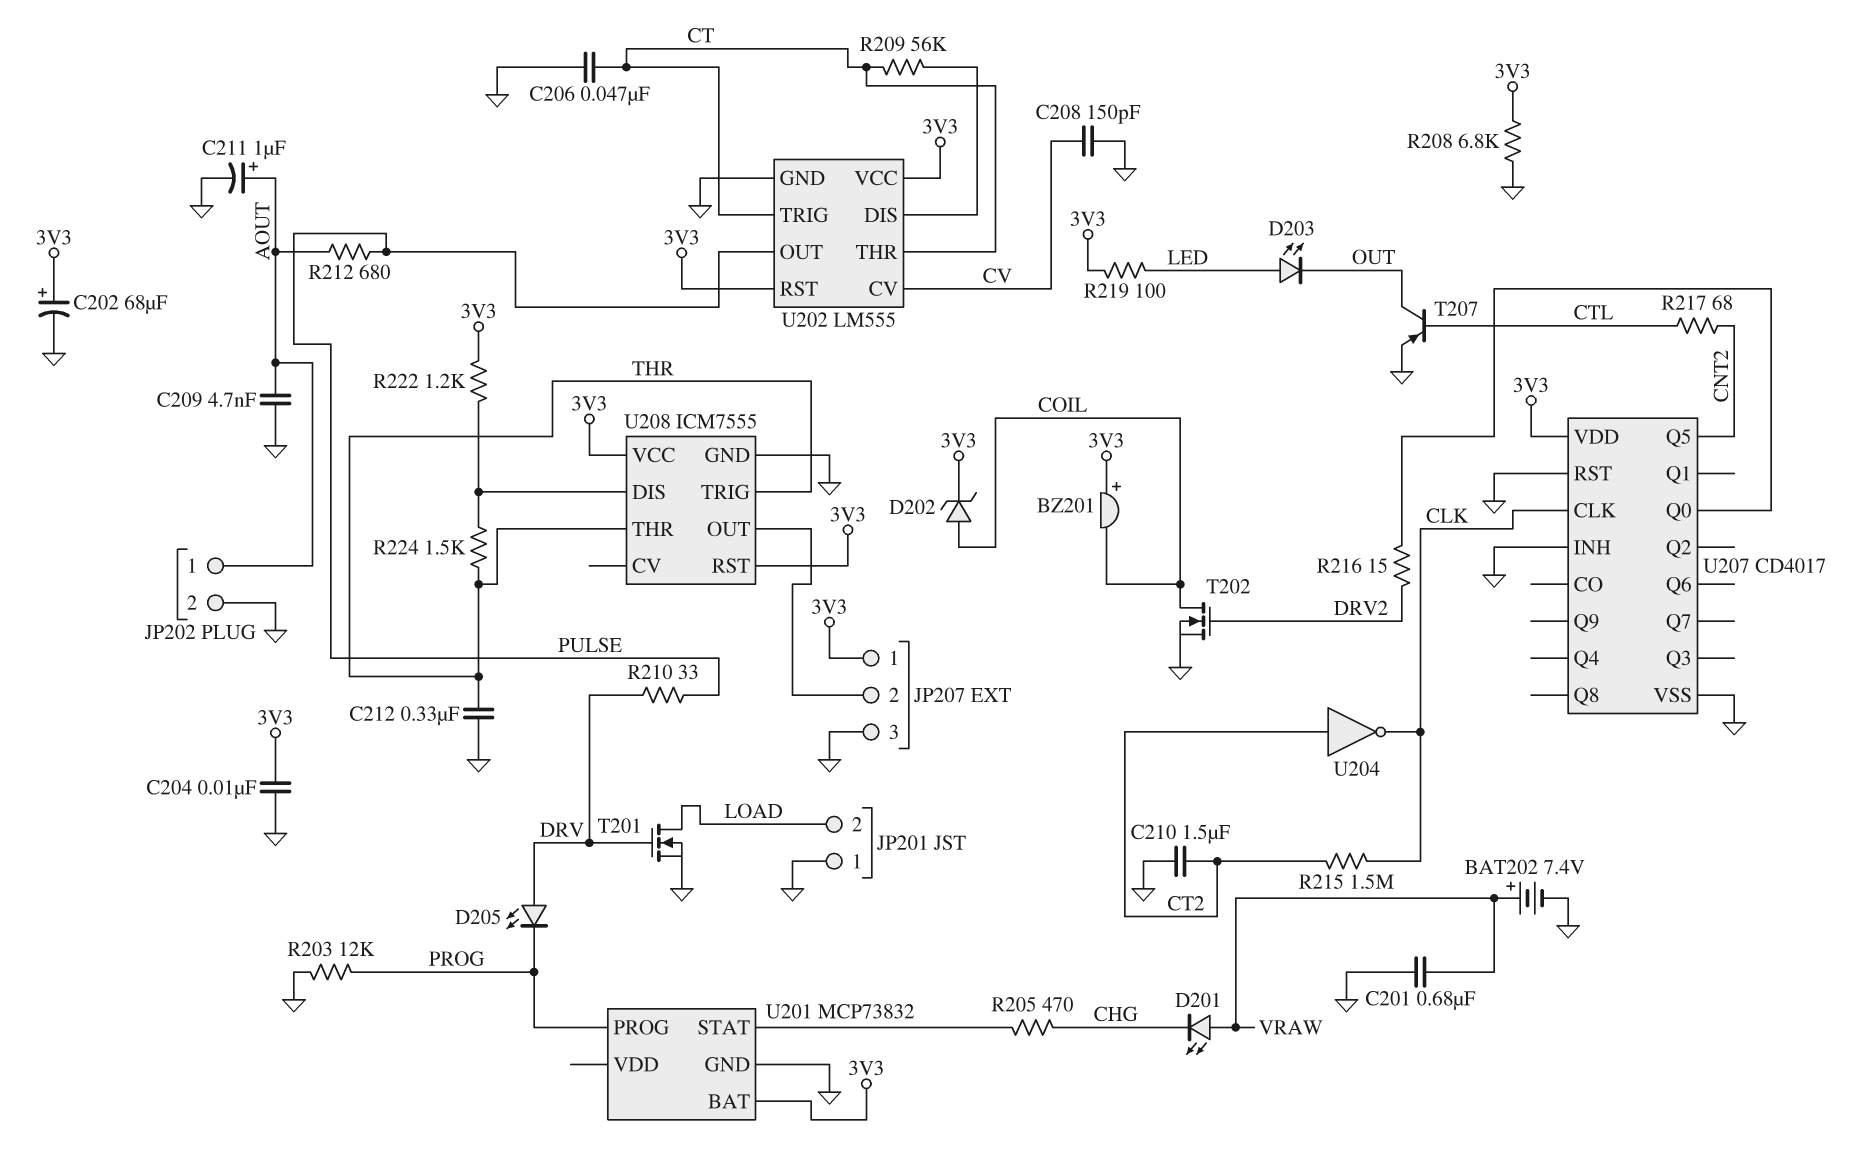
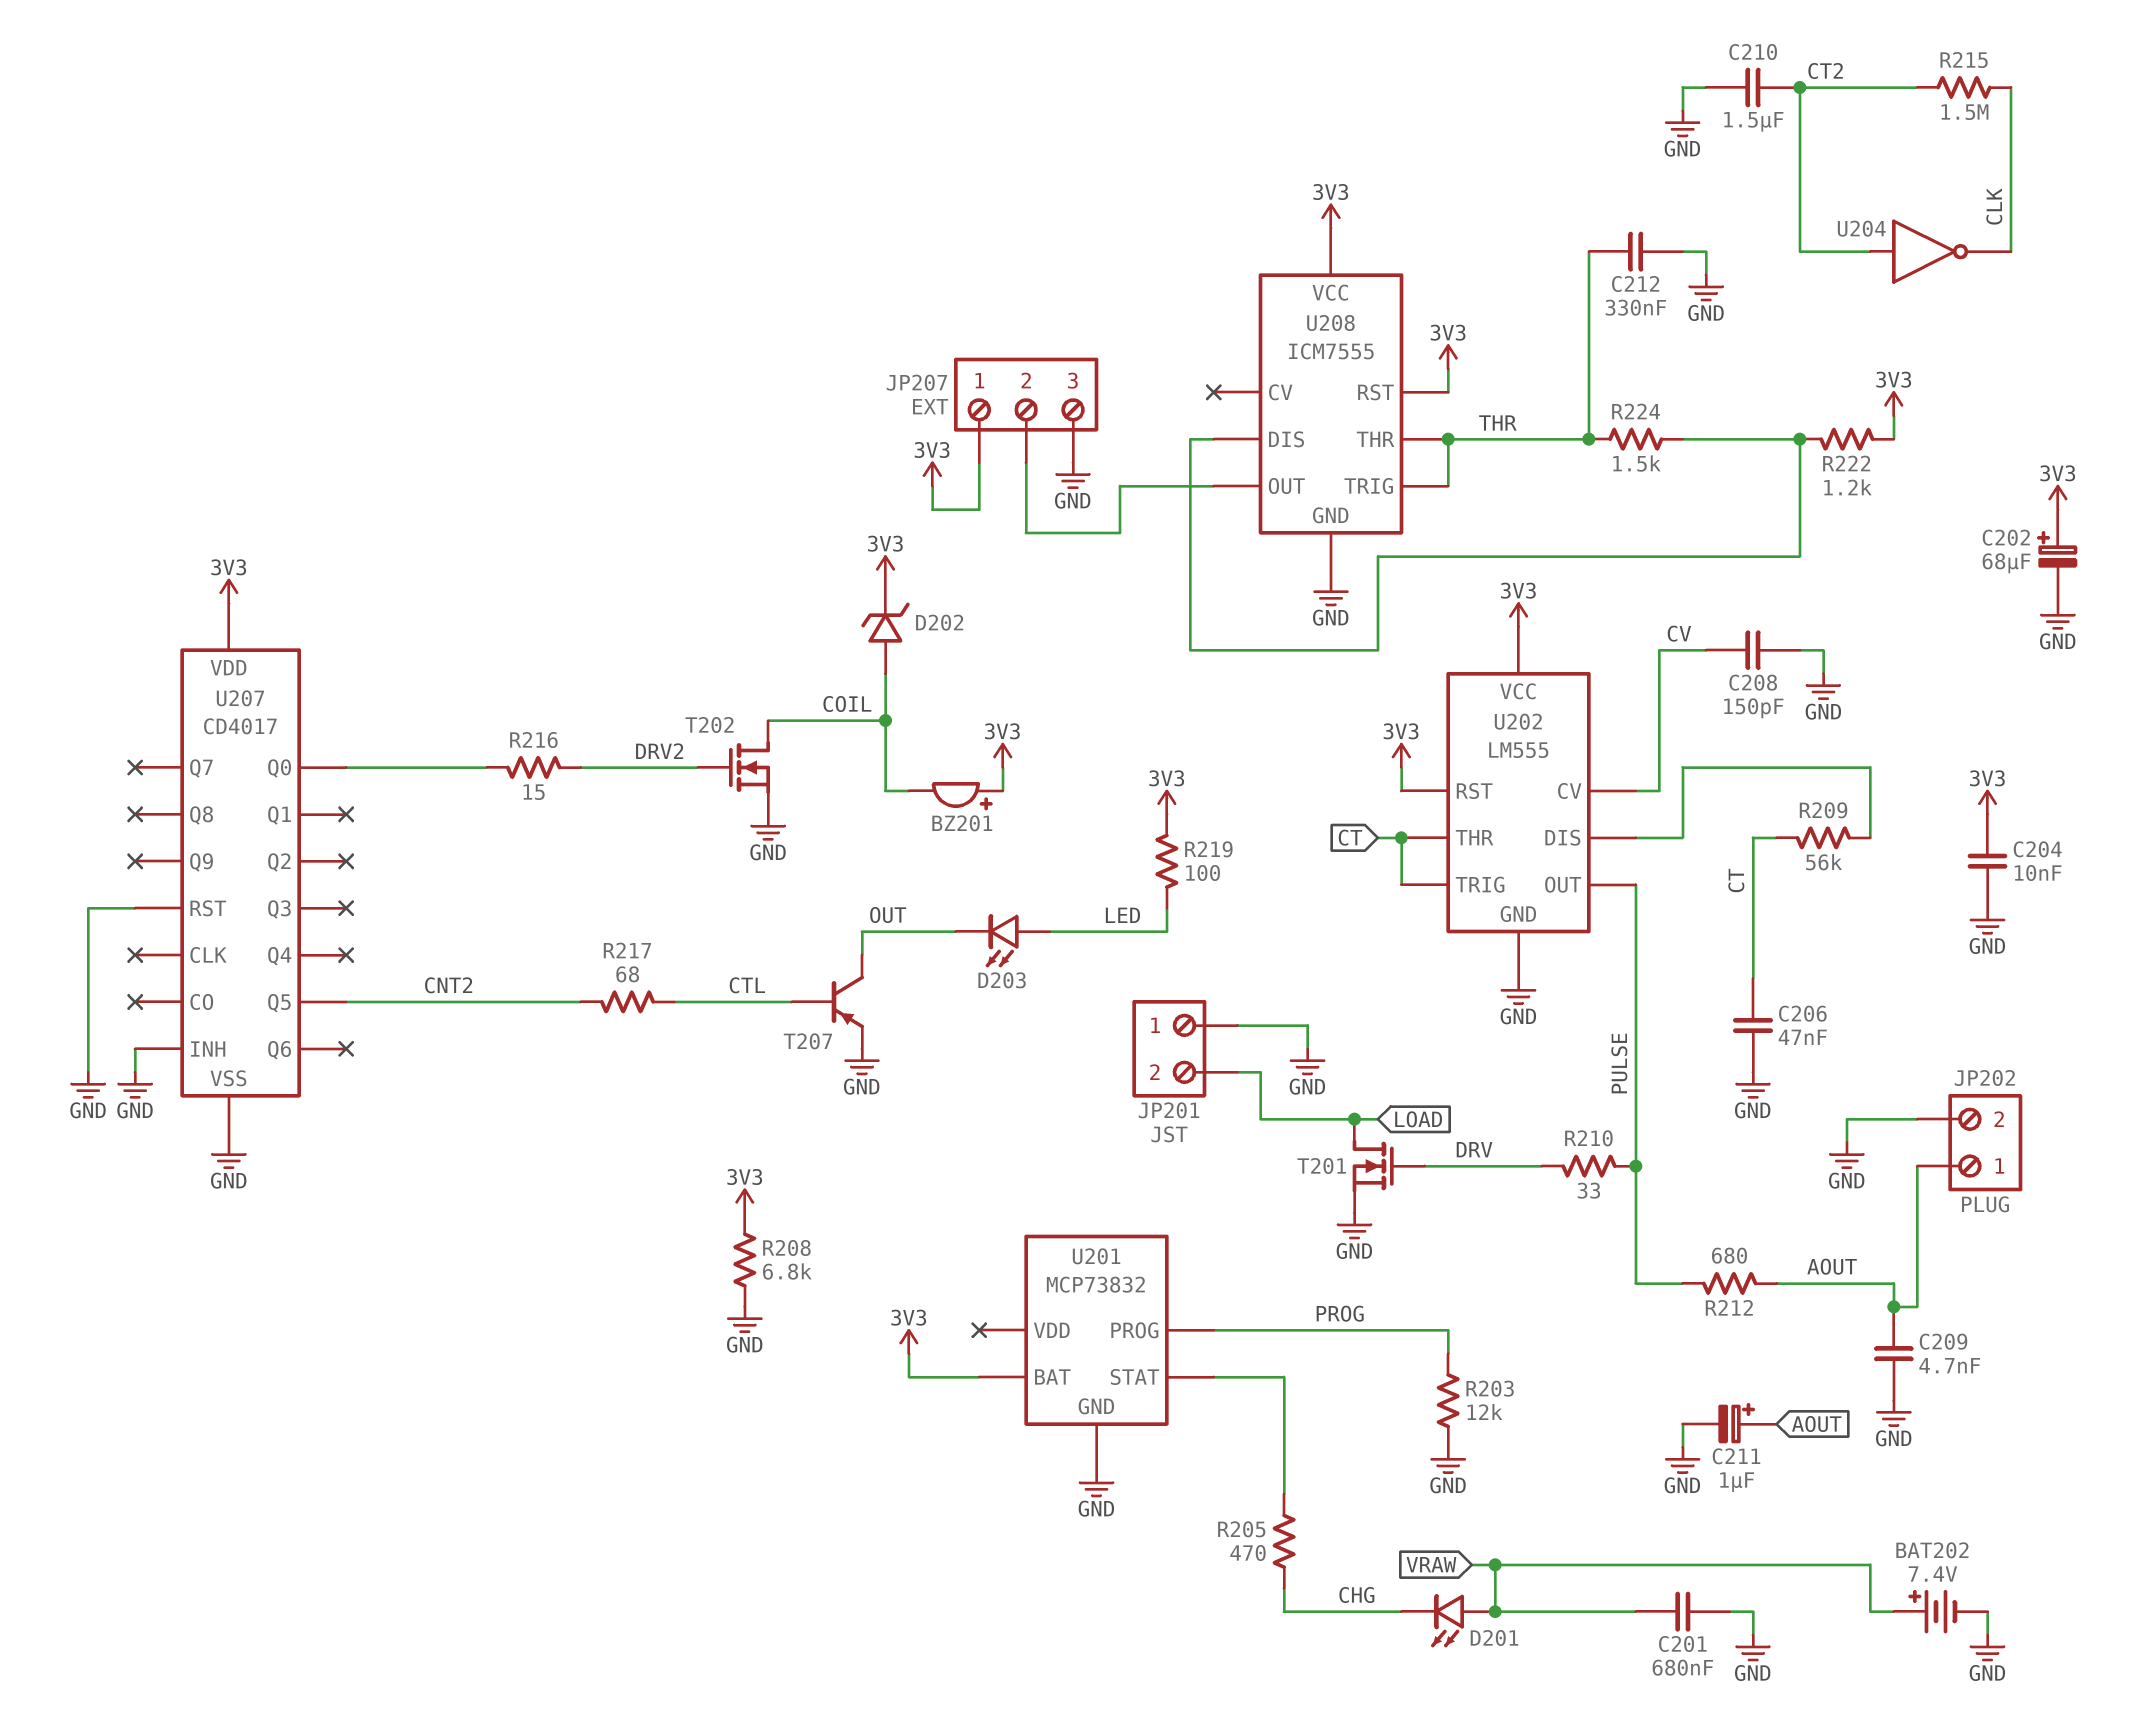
D205: LED (A DRV, K PROG) -> none
U207 pin CLK: CLK -> none

